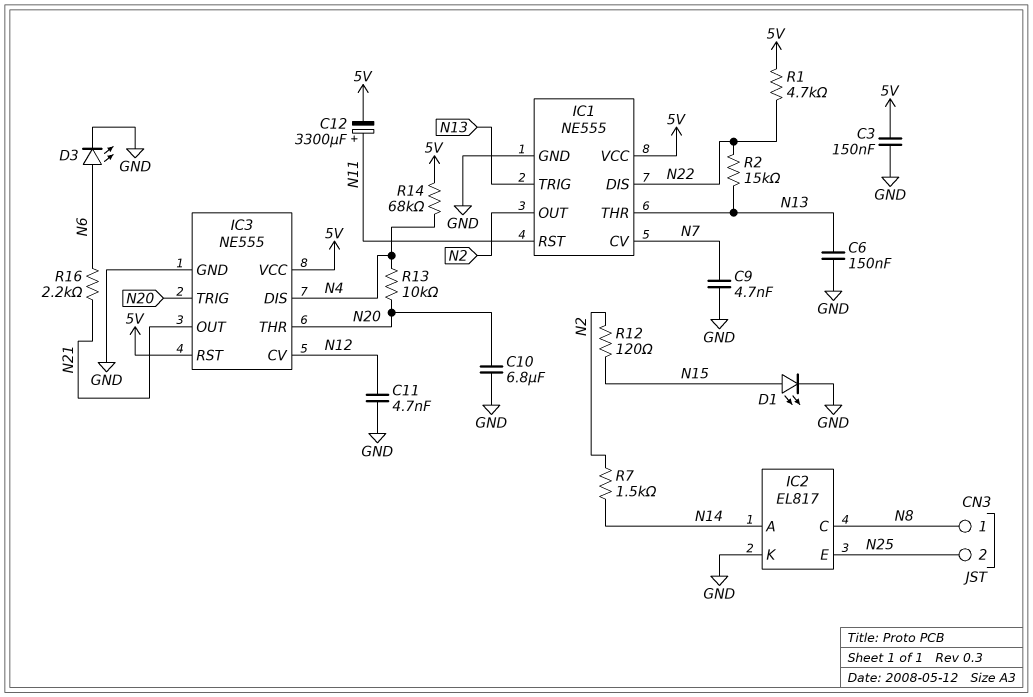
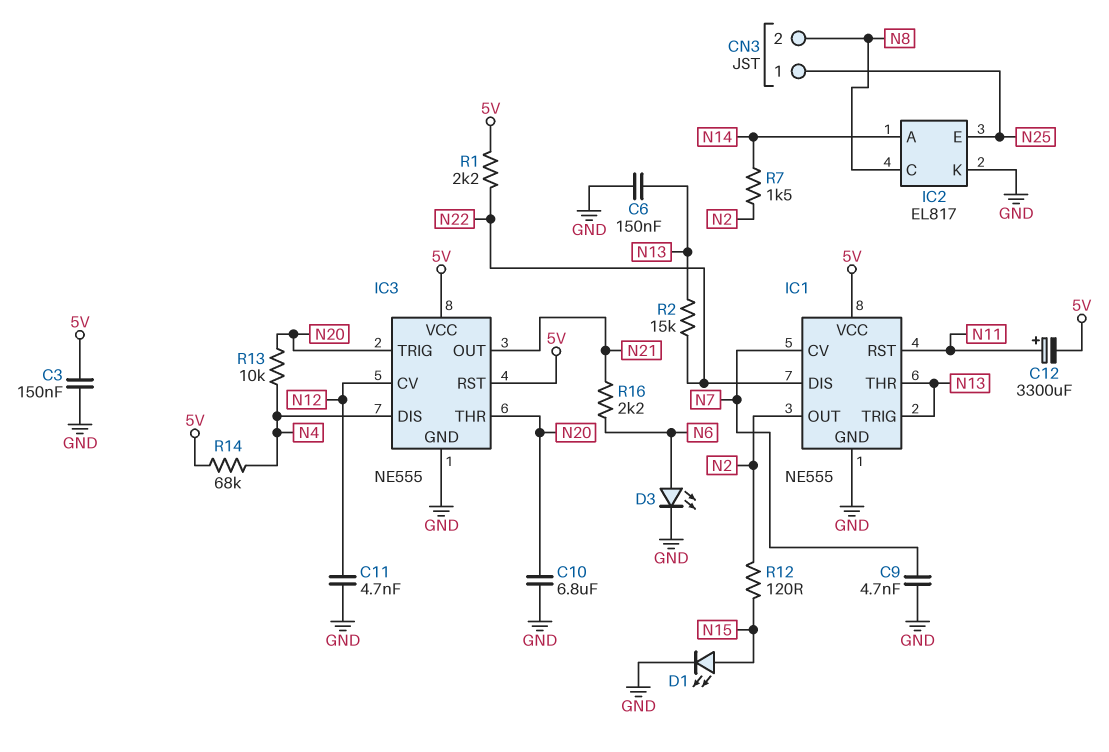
CN3 pin 1: N8 -> N25
CN3 pin 2: N25 -> N8
R1: 4.7k (5V, N22) -> 2.2k (5V, N22)

